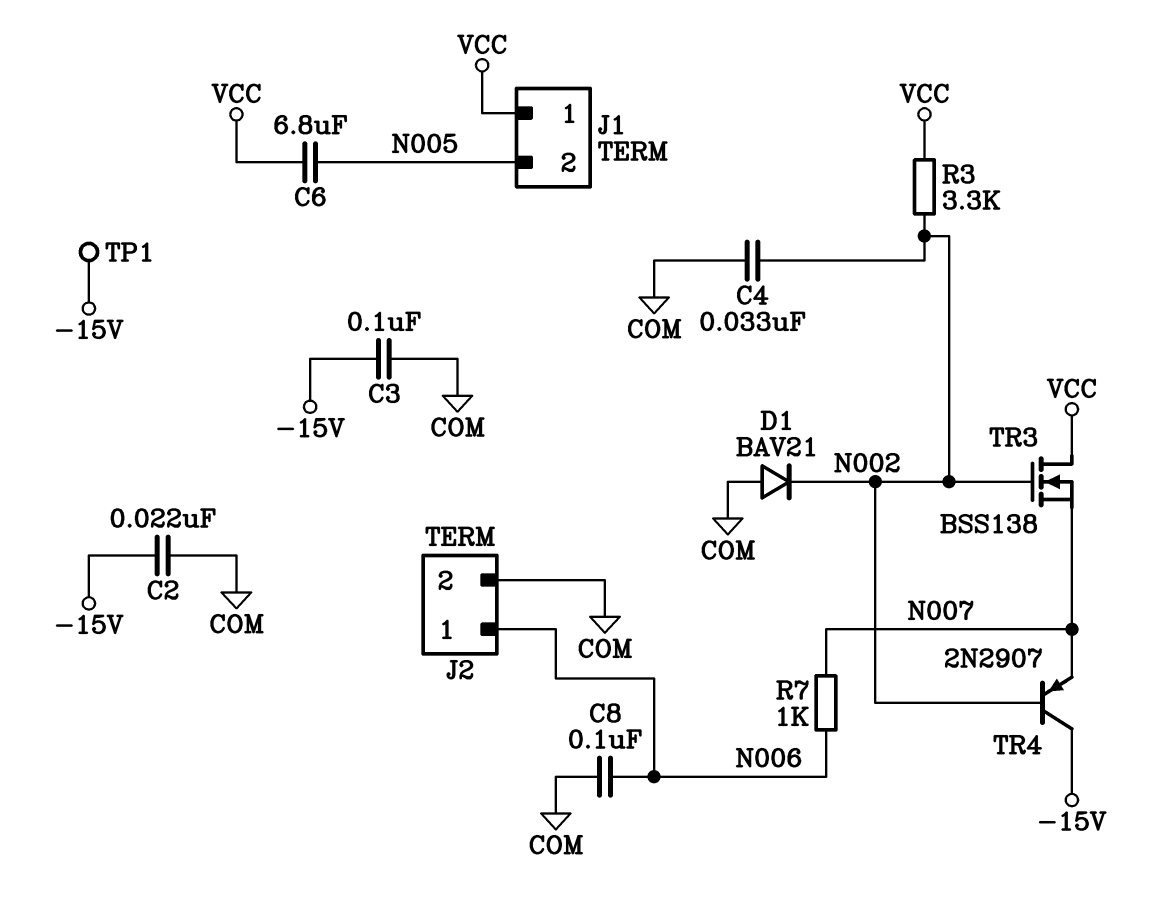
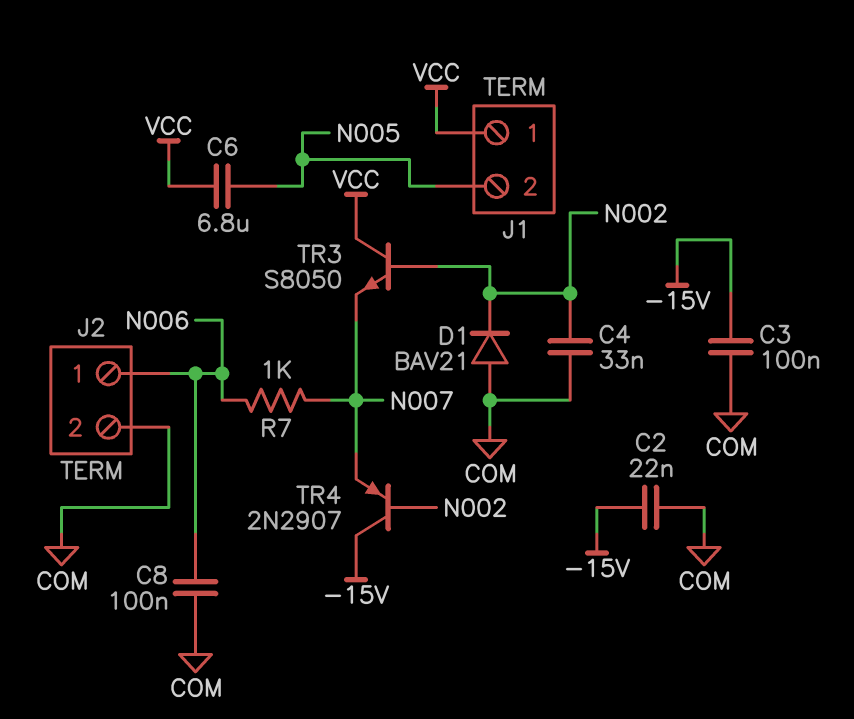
R3: 3.3k (N002, VCC) -> none
TP1: test point (-15V) -> none
TR3: NMOS BSS138 (G N002, D VCC, S N007) -> NPN S8050 (B N002, C VCC, E N007)

